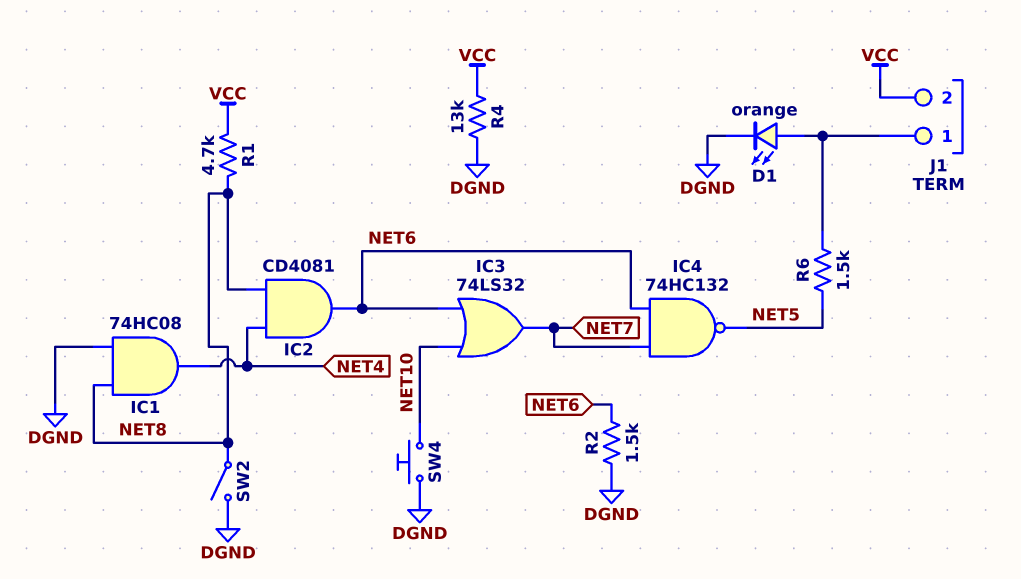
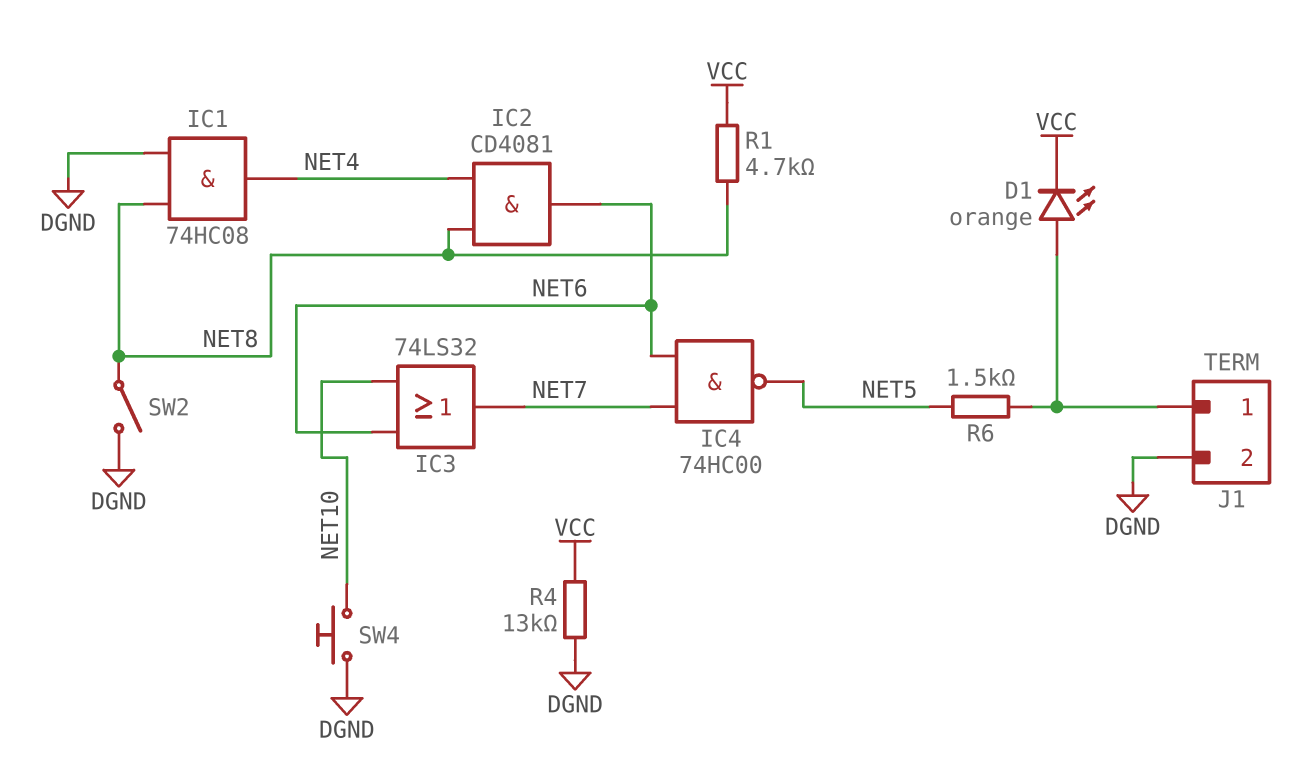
D1: LED orange (A J1/1, K DGND) -> LED orange (A J1/1, K VCC)
IC4: NAND 74HC132 (in NET6, in NET7, out NET5) -> NAND 74HC00 (in NET6, in NET7, out NET5)
J1 pin 2: VCC -> DGND
R2: 1.5k (DGND, NET6) -> none

